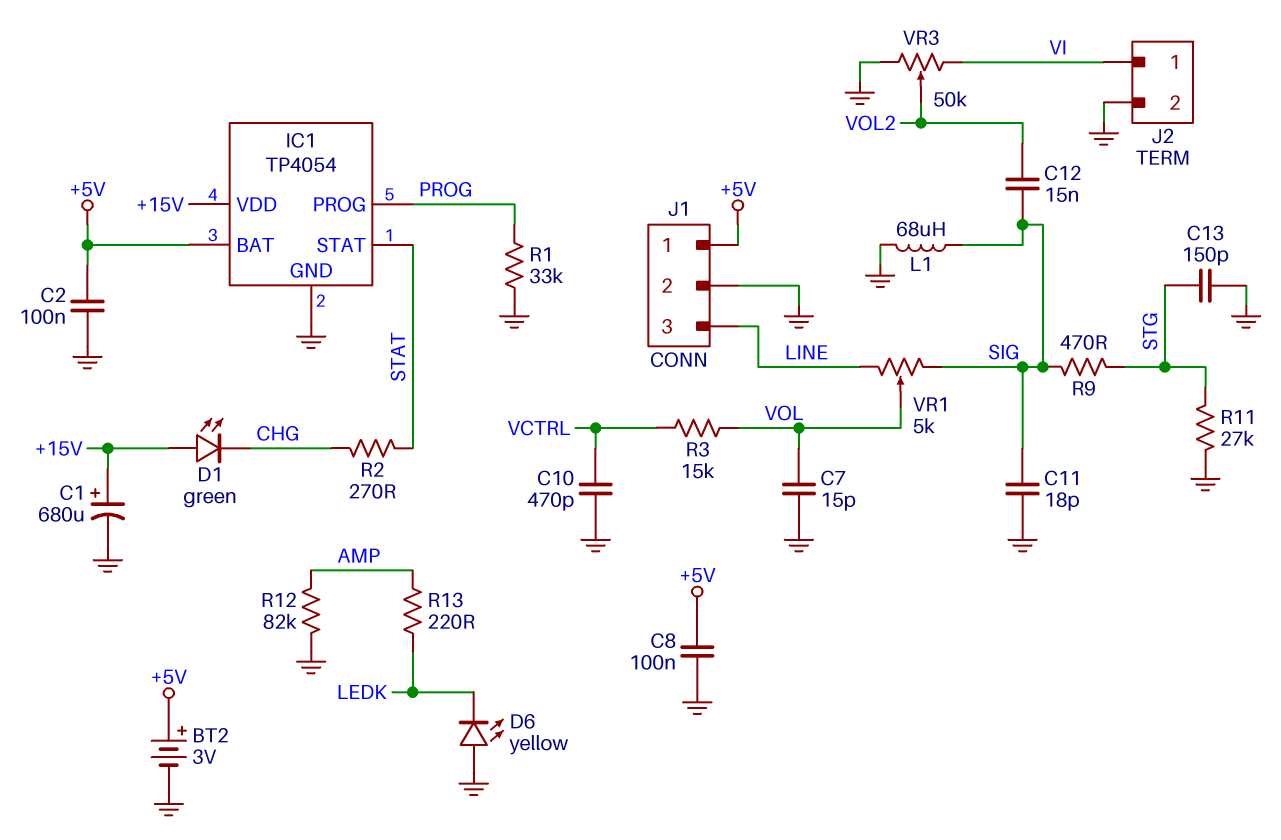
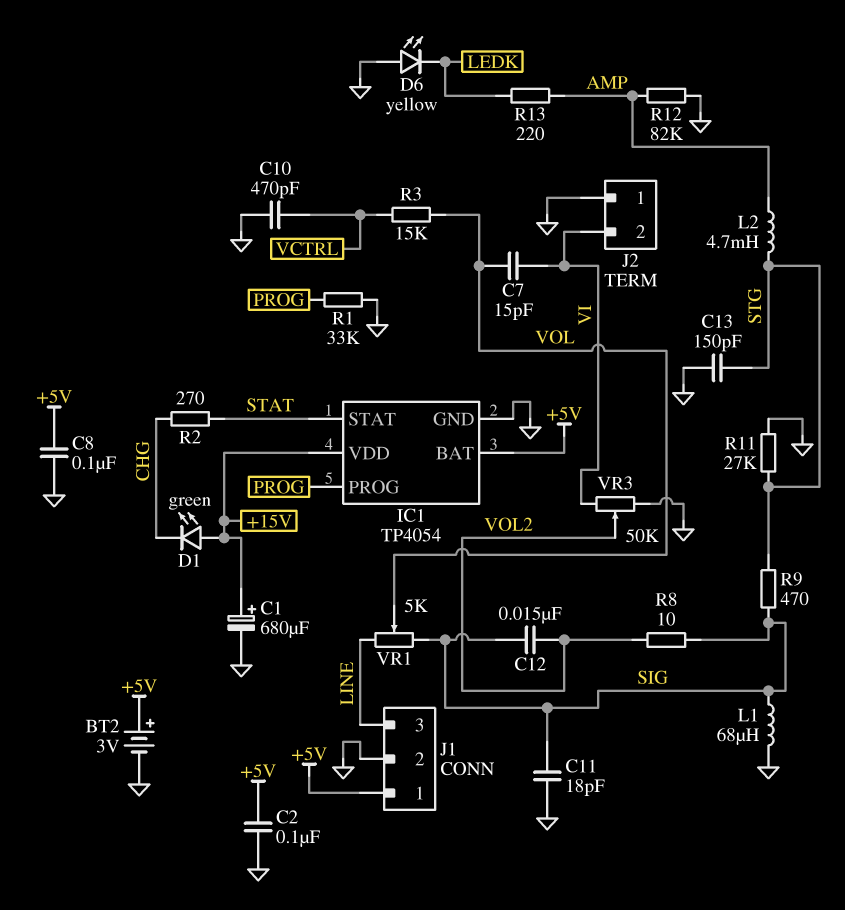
C7: 15pF (GND, VOL) -> 15pF (VI, VOL)
J2 pin 1: VI -> GND
J2 pin 2: GND -> VI
L2: none -> 4.7mH (AMP, STG)
R8: none -> 10 (SIG, VOL2)

